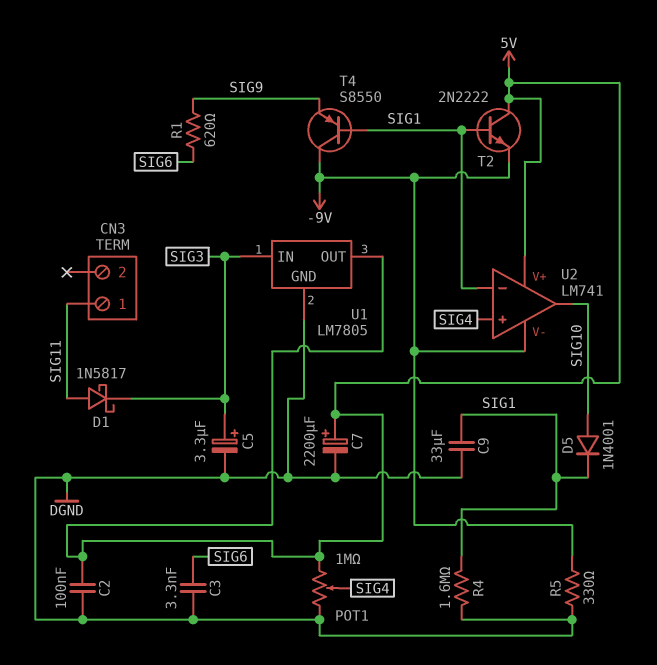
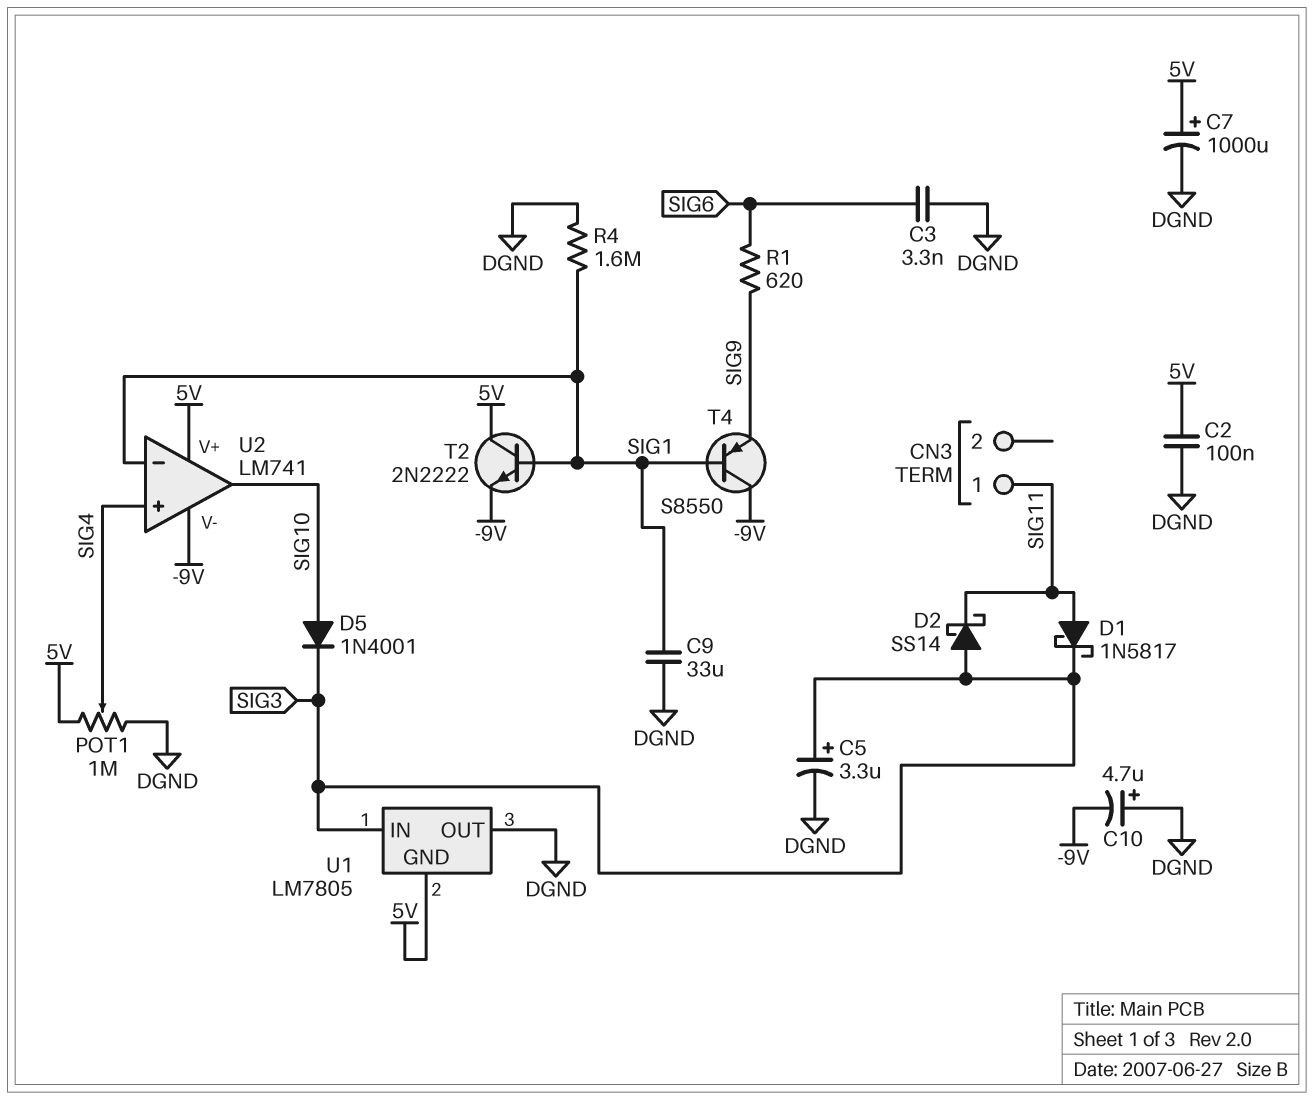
C7: 2200uF (plus 5V, minus DGND) -> 1000uF (plus 5V, minus DGND)
C10: none -> 4.7uF (plus DGND, minus -9V)
D2: none -> schottky SS14 (A SIG3, K SIG11)
D5: diode 1N4001 (A SIG10, K SIG1) -> diode 1N4001 (A SIG10, K SIG3)
R5: 330 (-9V, DGND) -> none
U1 pin GND: DGND -> 5V
U1 pin OUT: 5V -> DGND

